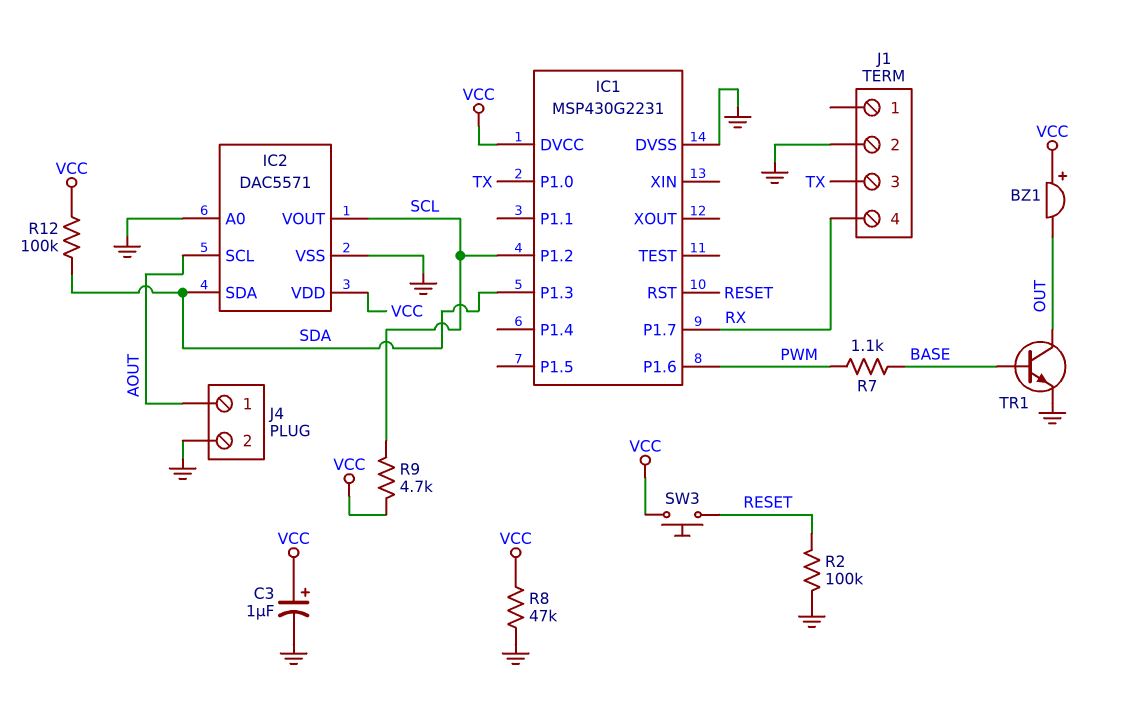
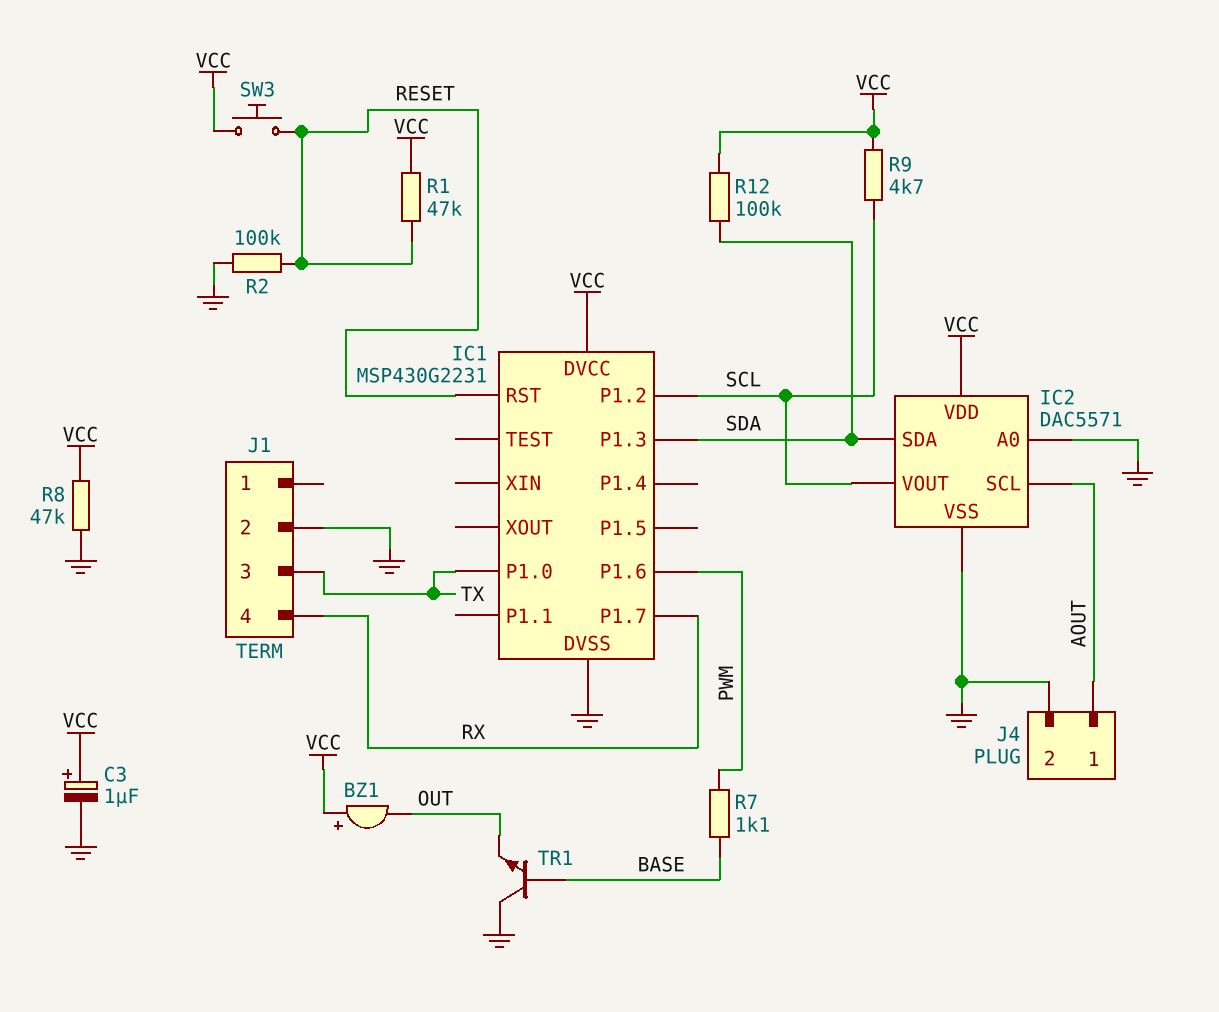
R1: none -> 47k (RESET, VCC)
TR1: NPN (B BASE, C OUT, E GND) -> NPN (B BASE, C GND, E OUT)

